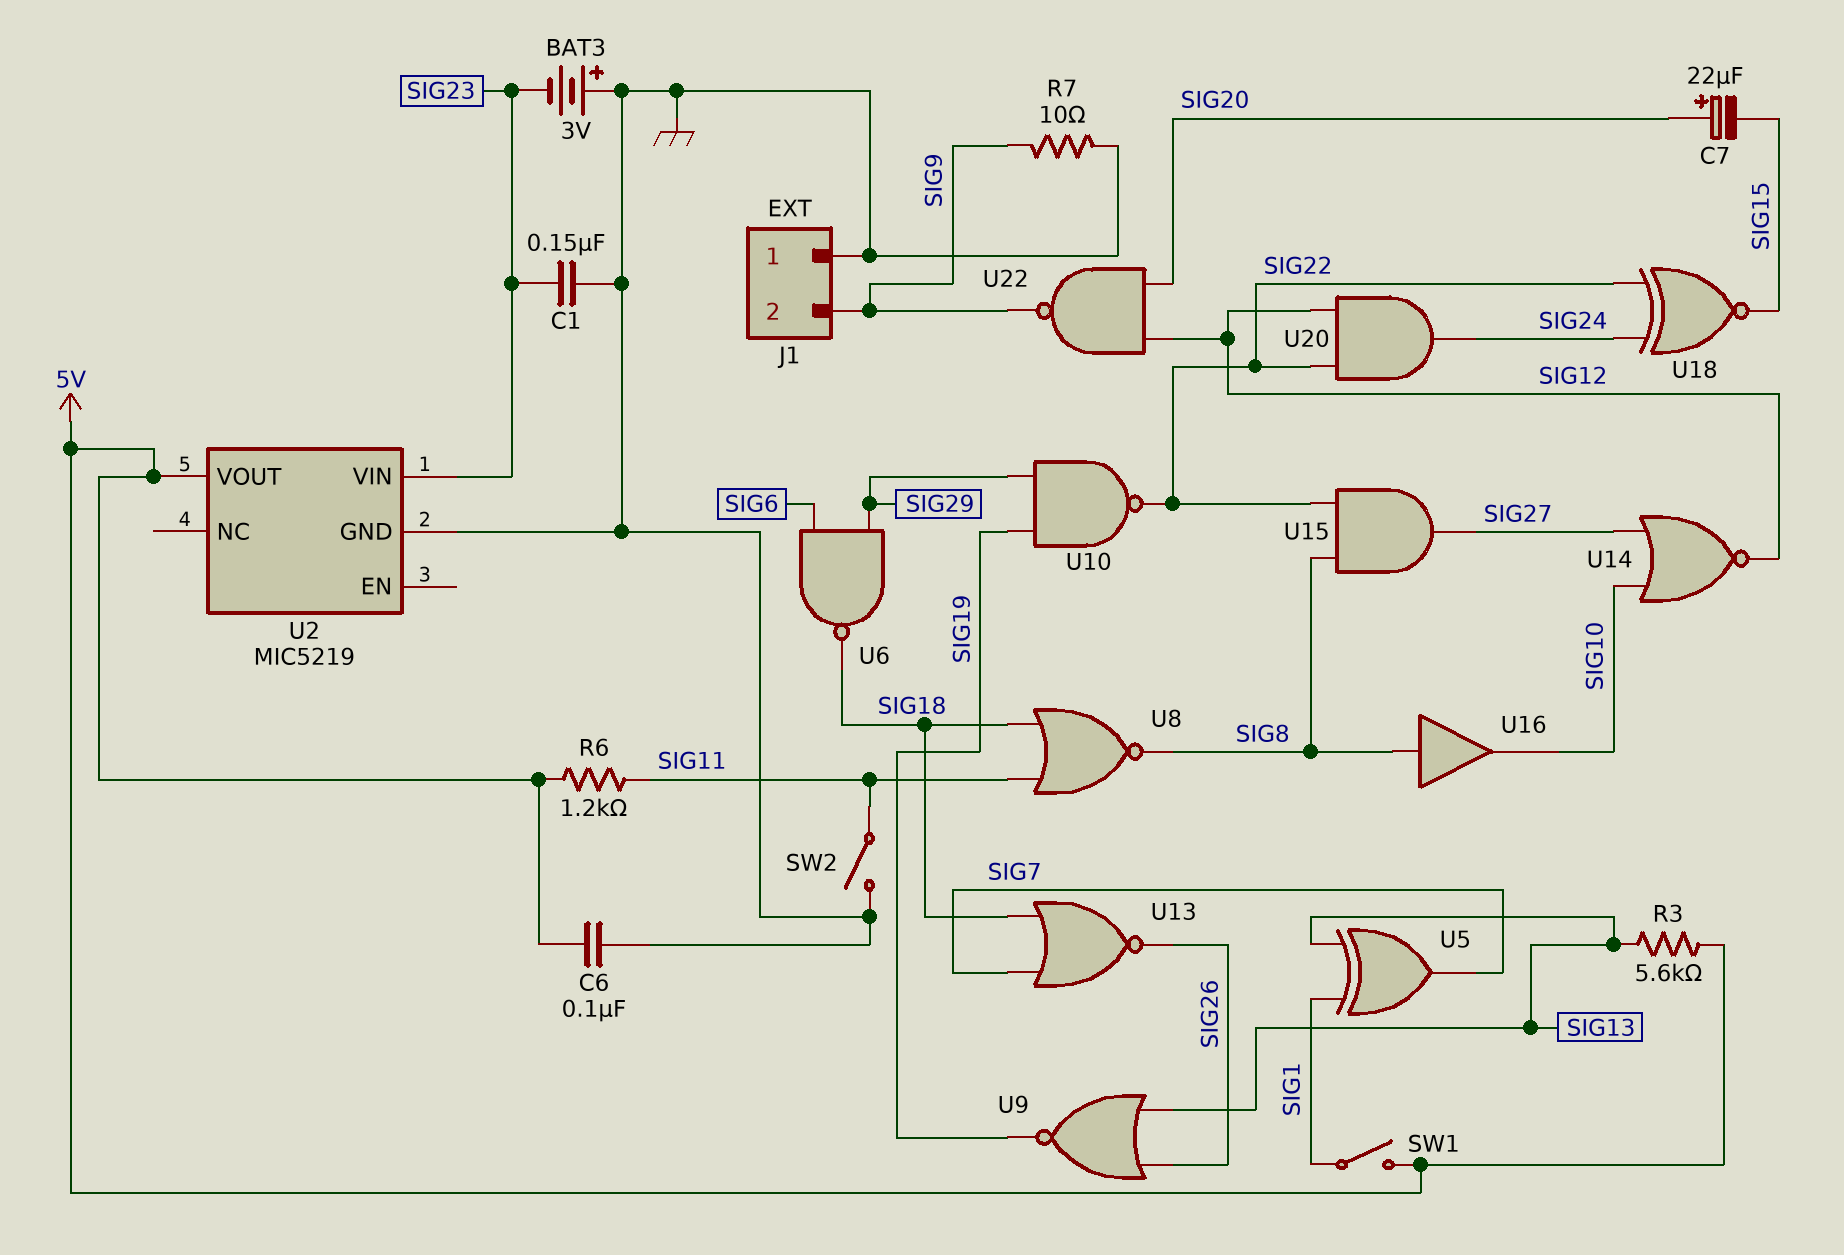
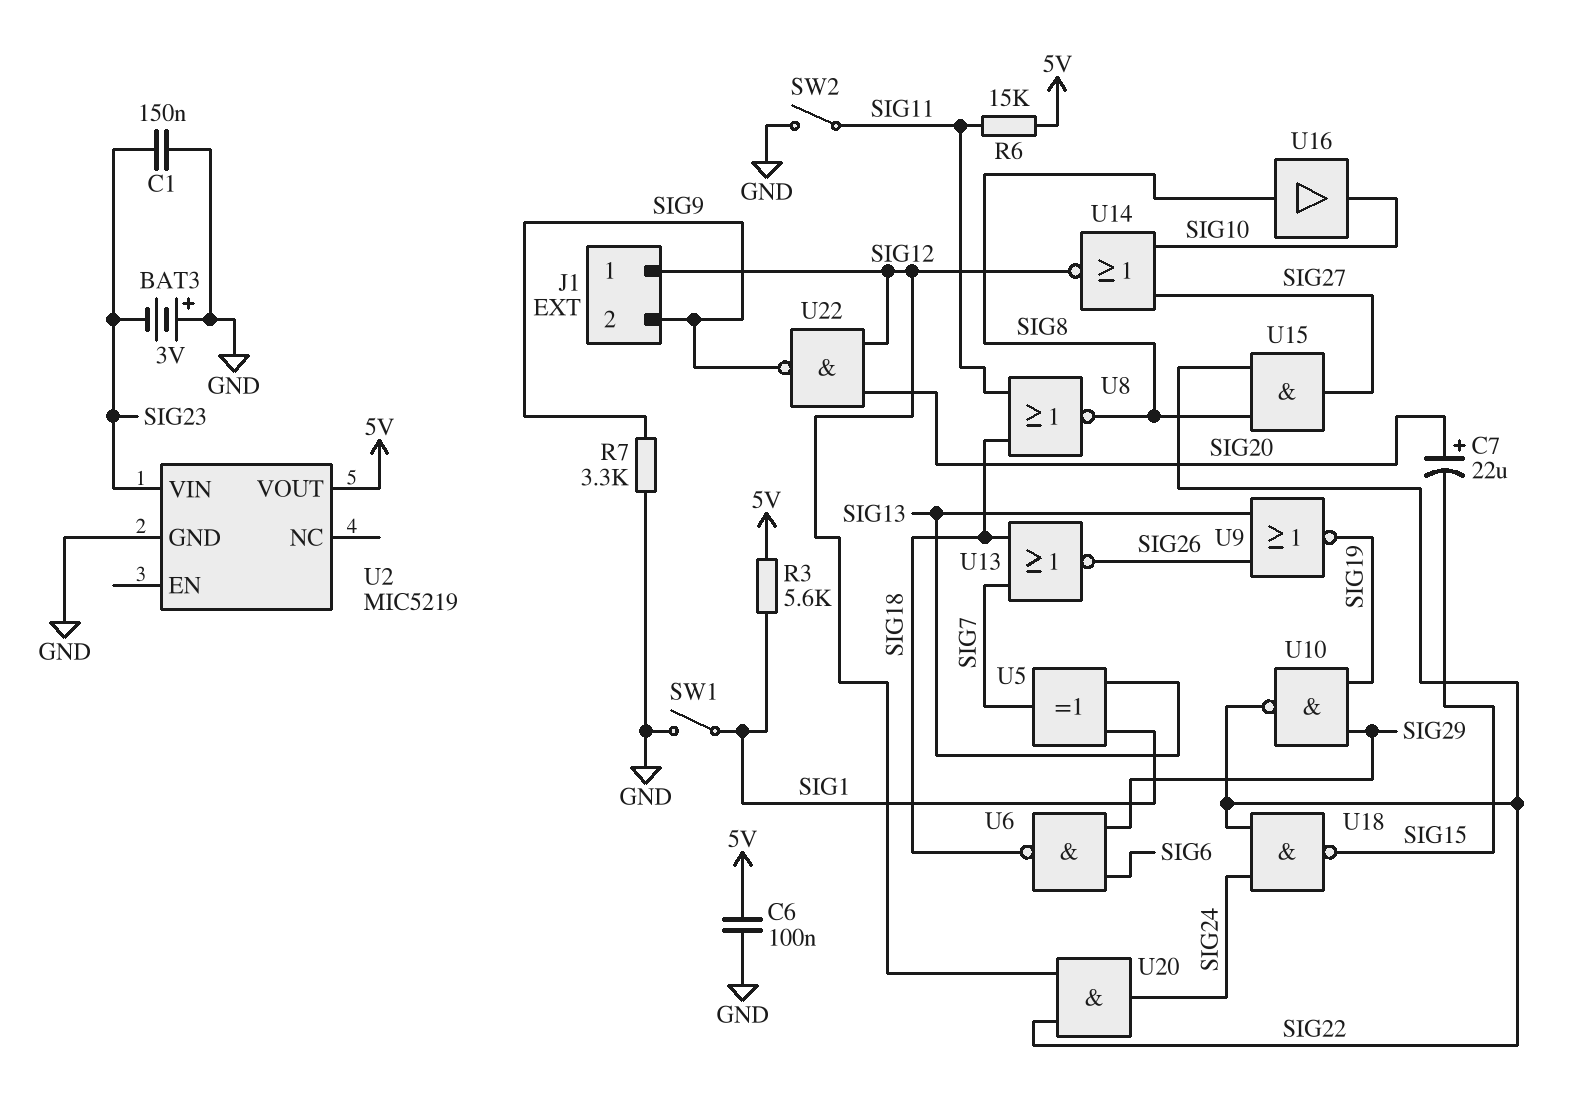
J1 pin 1: GND -> SIG12
R3: 5.6k (5V, SIG13) -> 5.6k (5V, SIG1)
R6: 1.2k (5V, SIG11) -> 15k (5V, SIG11)
R7: 10 (GND, SIG9) -> 3.3k (GND, SIG9)
SW1: switch (5V, SIG1) -> switch (GND, SIG1)
U18: XNOR (in SIG22, in SIG24, out SIG15) -> NAND (in SIG22, in SIG24, out SIG15)

